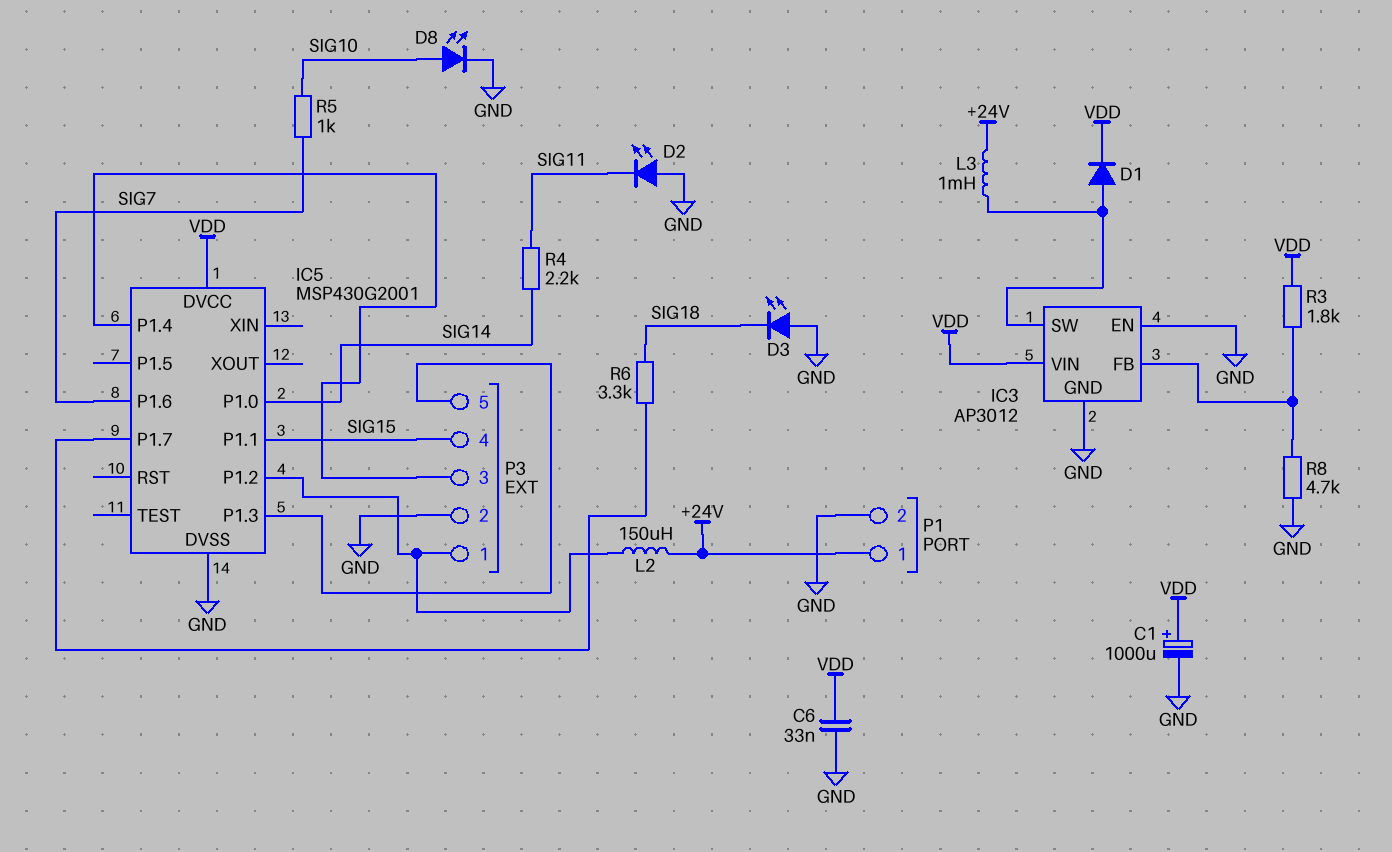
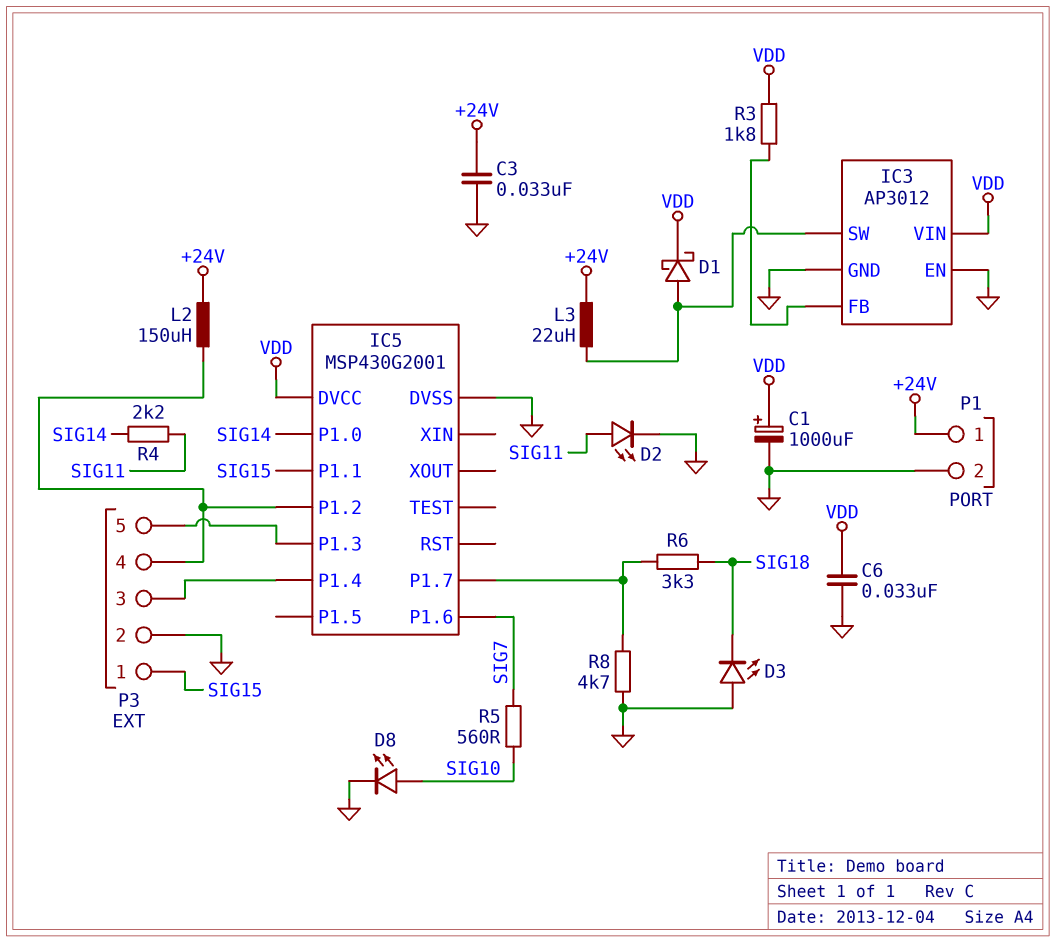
C3: none -> 33nF (+24V, GND)
D1: diode (A IC3/SW, K VDD) -> schottky (A IC3/SW, K VDD)
D2: LED (A GND, K SIG11) -> LED (A SIG11, K GND)
L3: 1mH (+24V, IC3/SW) -> 22uH (+24V, IC3/SW)
P3 pin 1: IC5/P1.2 -> SIG15
P3 pin 4: SIG15 -> IC5/P1.2
R5: 1k (SIG7, SIG10) -> 560 (SIG7, SIG10)
R8: 4.7k (GND, IC3/FB) -> 4.7k (GND, IC5/P1.7)

